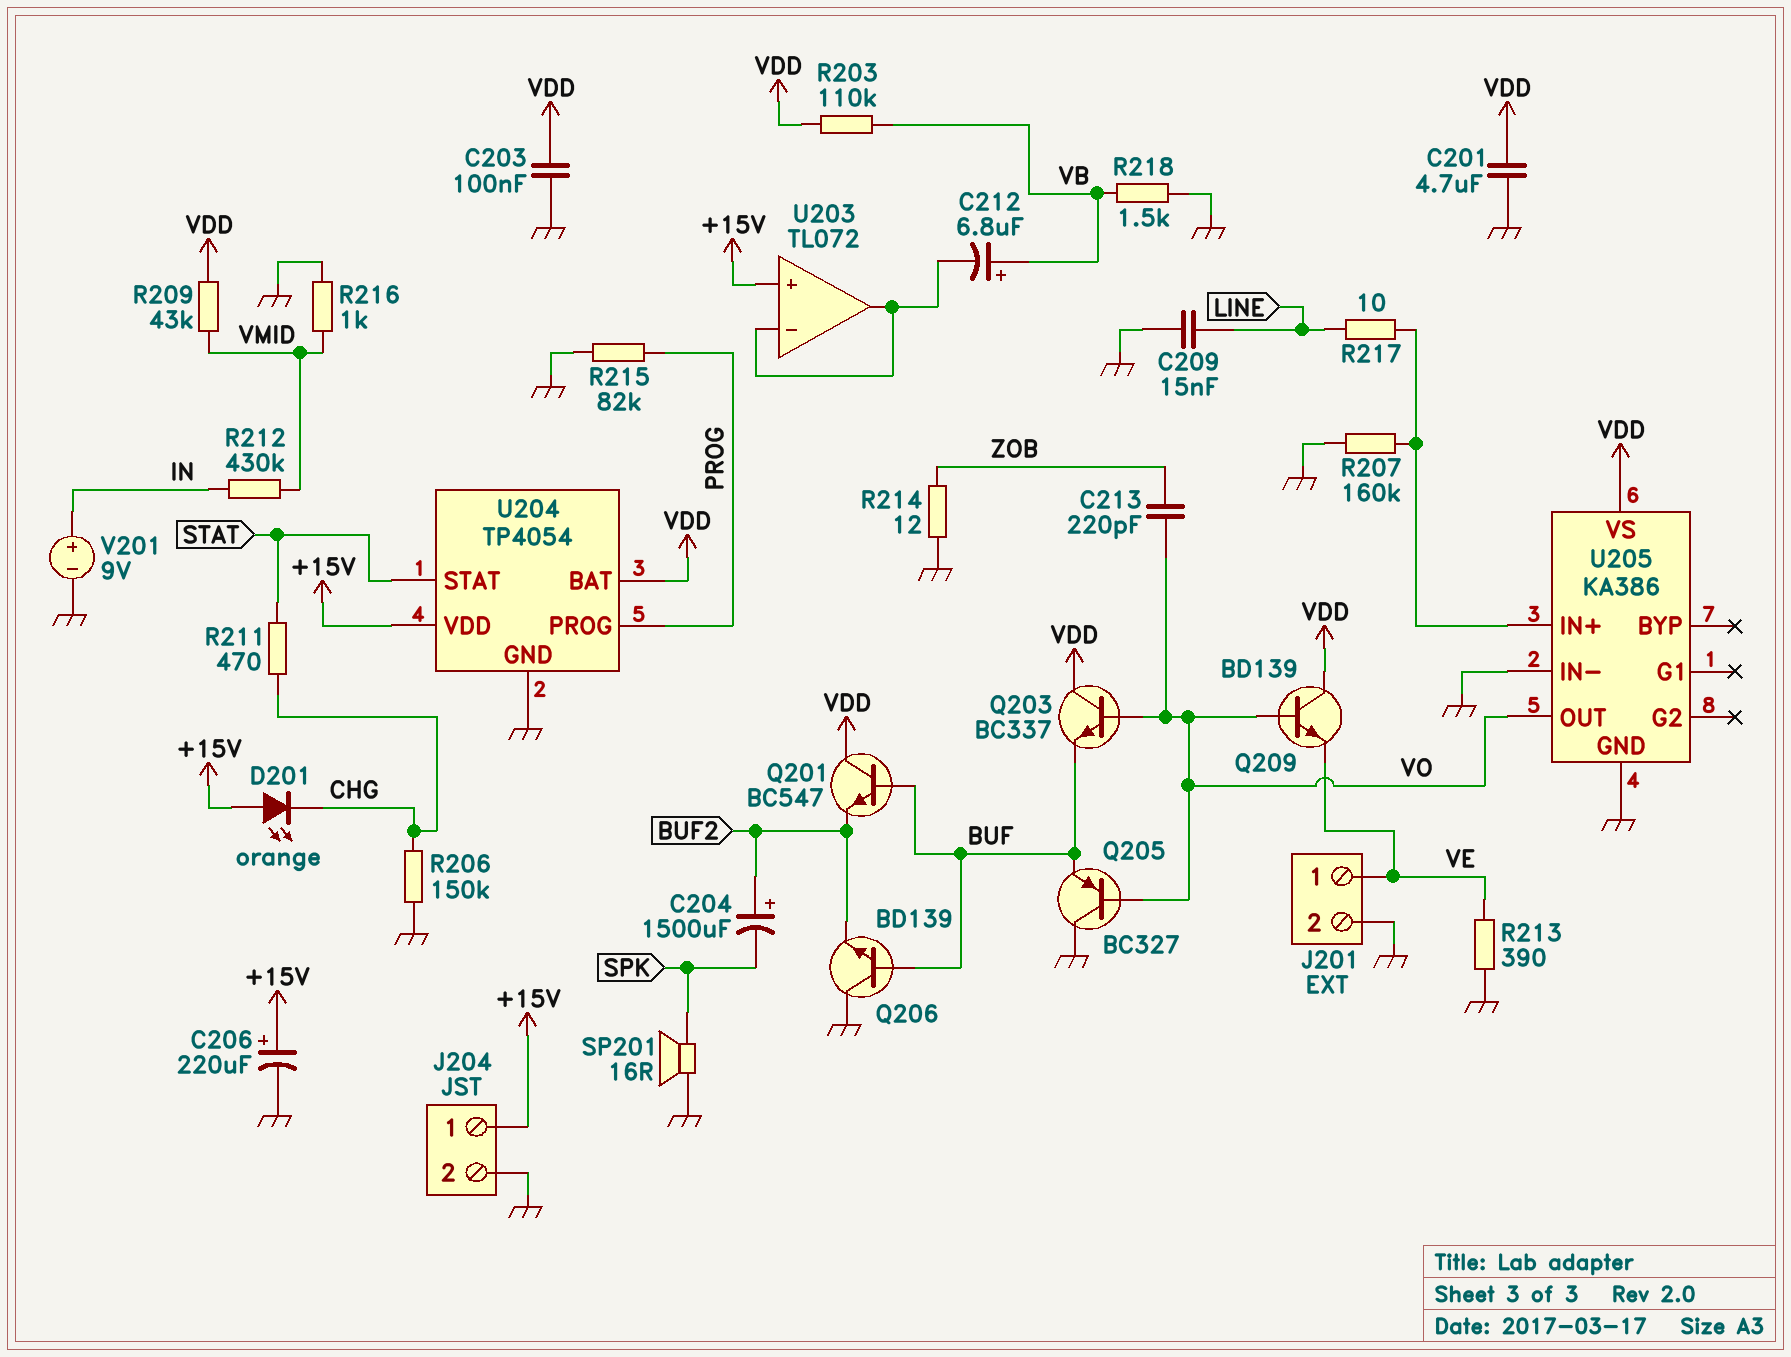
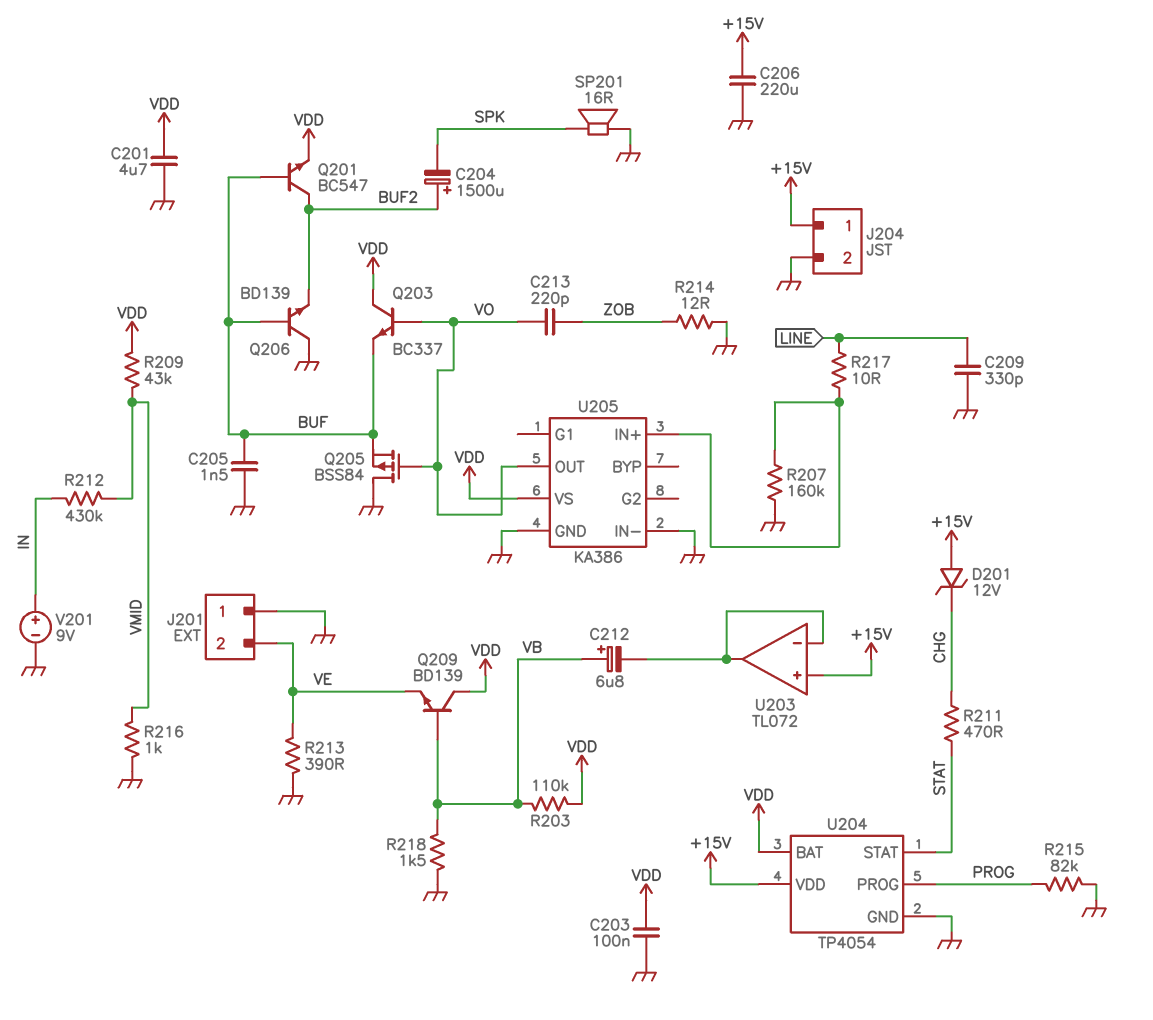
C205: none -> 1.5nF (BUF, GND)
C206: 220uF (plus +15V, minus GND) -> 220uF (+15V, GND)
C209: 15nF (GND, LINE) -> 330pF (GND, LINE)
D201: LED orange (A +15V, K CHG) -> zener 12V (A +15V, K CHG)
J201 pin 1: VE -> GND
J201 pin 2: GND -> VE
Q201: NPN BC547 (B BUF, C VDD, E BUF2) -> NPN BC547 (B BUF, C BUF2, E VDD)
Q205: PNP BC327 (B VO, C GND, E BUF) -> PMOS BSS84 (G VO, D GND, S BUF)
Q209: NPN BD139 (B VO, C VDD, E VE) -> NPN BD139 (B VB, C VDD, E VE)
R206: 150k (CHG, GND) -> none

